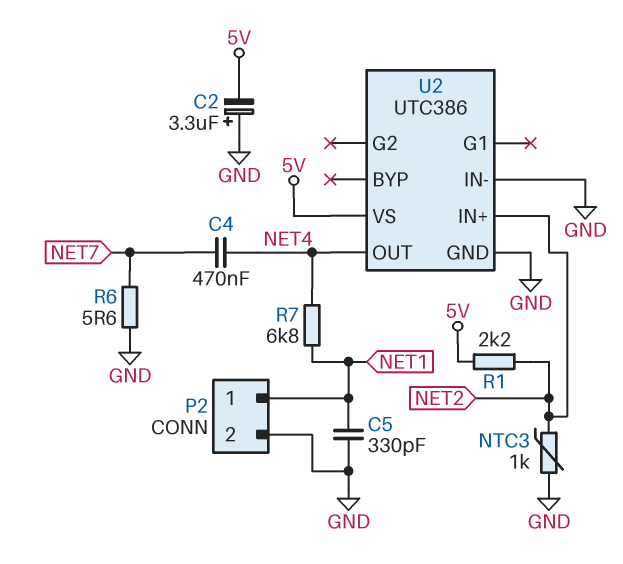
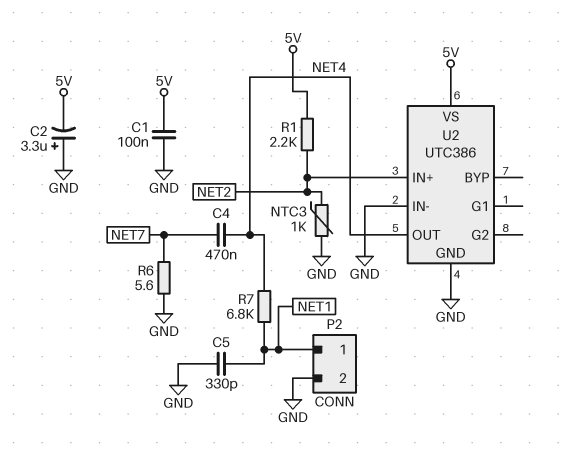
C1: none -> 100nF (5V, GND)

